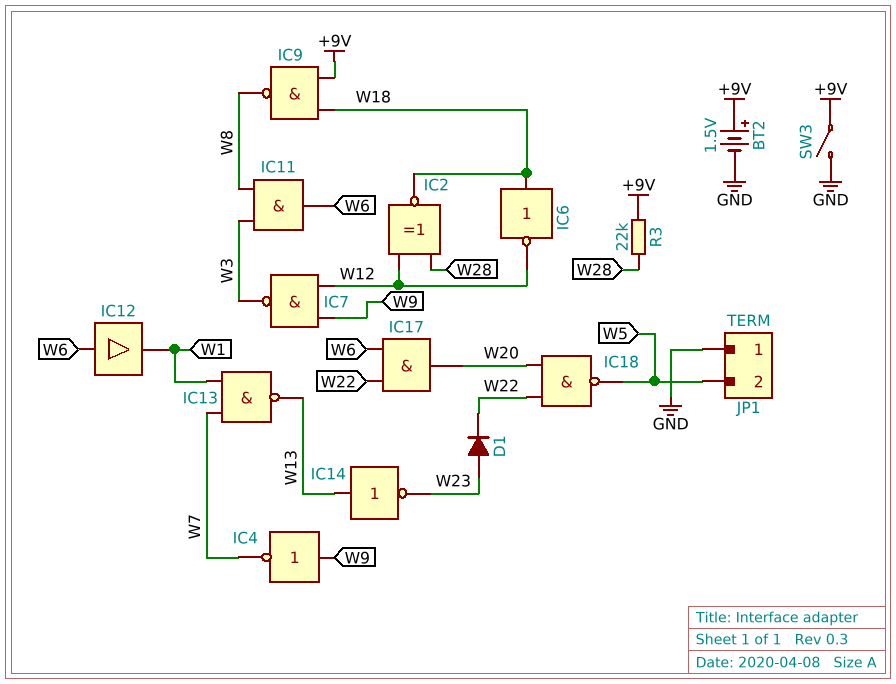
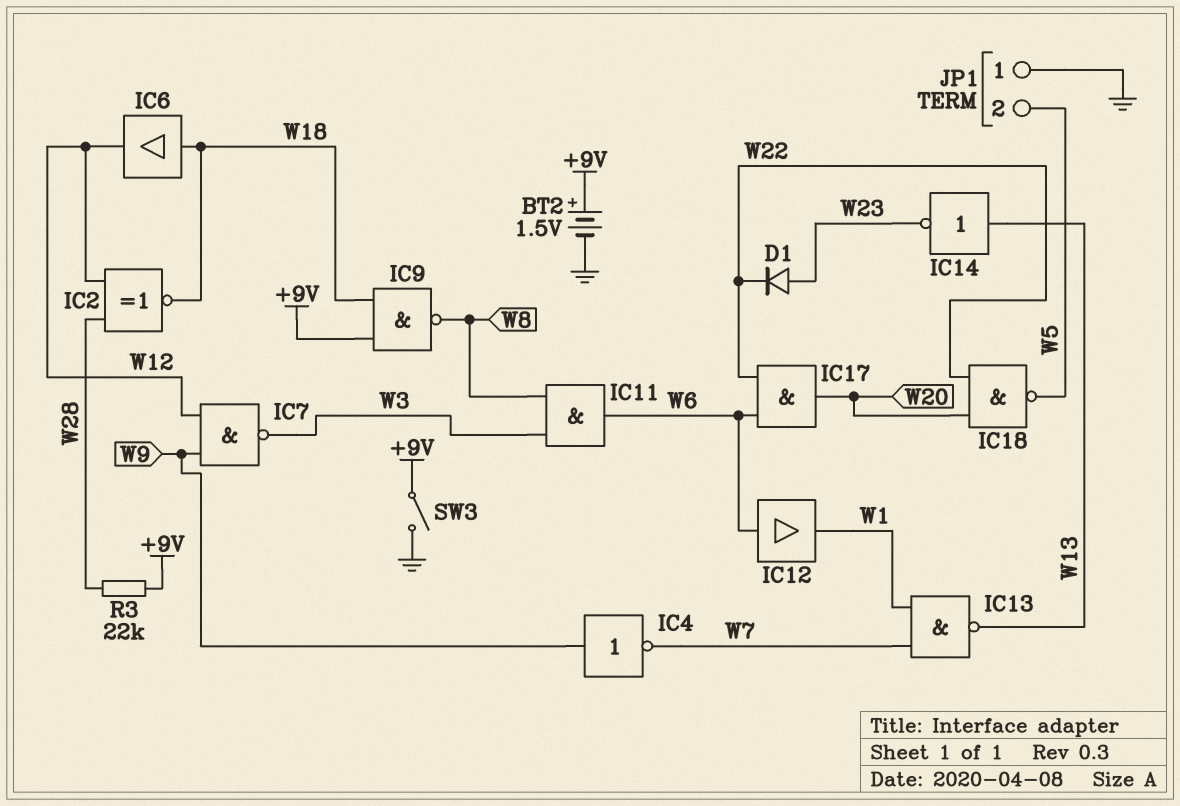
IC6: NOT (in W18, out W12) -> buffer (in W18, out W12)

